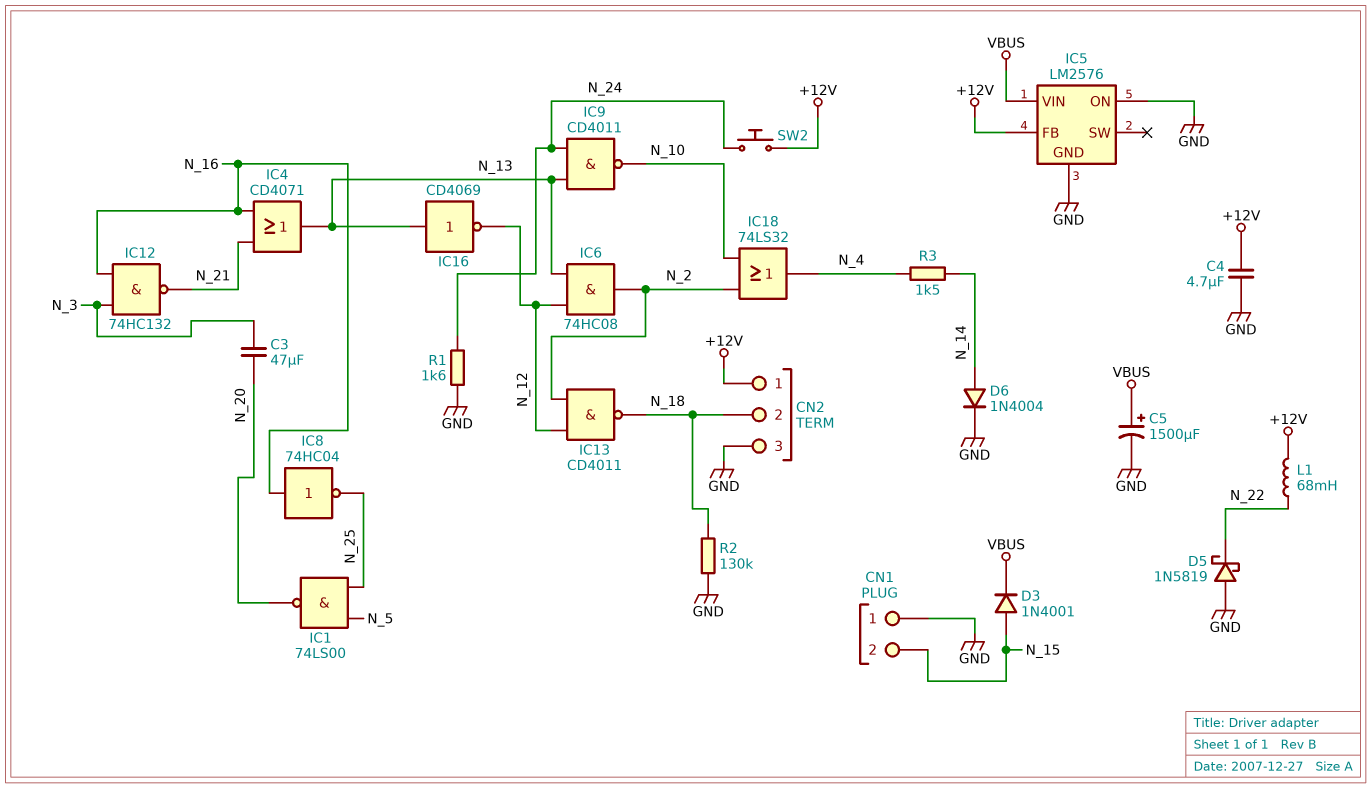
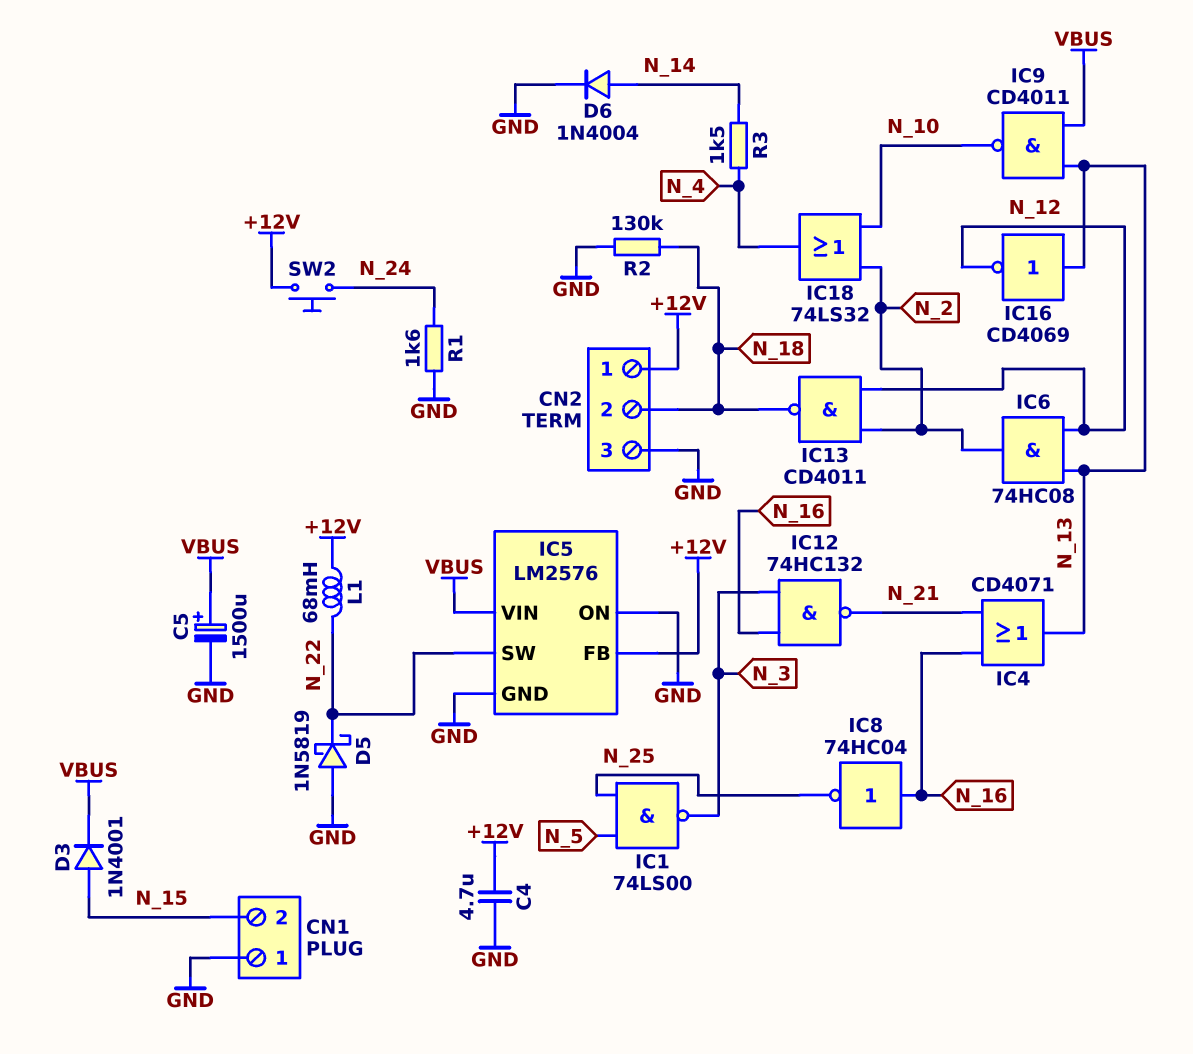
C3: 47uF (N_3, N_20) -> none
IC1: NAND 74LS00 (in N_5, in N_25, out N_20) -> NAND 74LS00 (in N_5, in N_25, out N_3)
IC5 pin SW: none -> N_22
IC9: NAND CD4011 (in N_13, in N_24, out N_10) -> NAND CD4011 (in N_13, in VBUS, out N_10)

